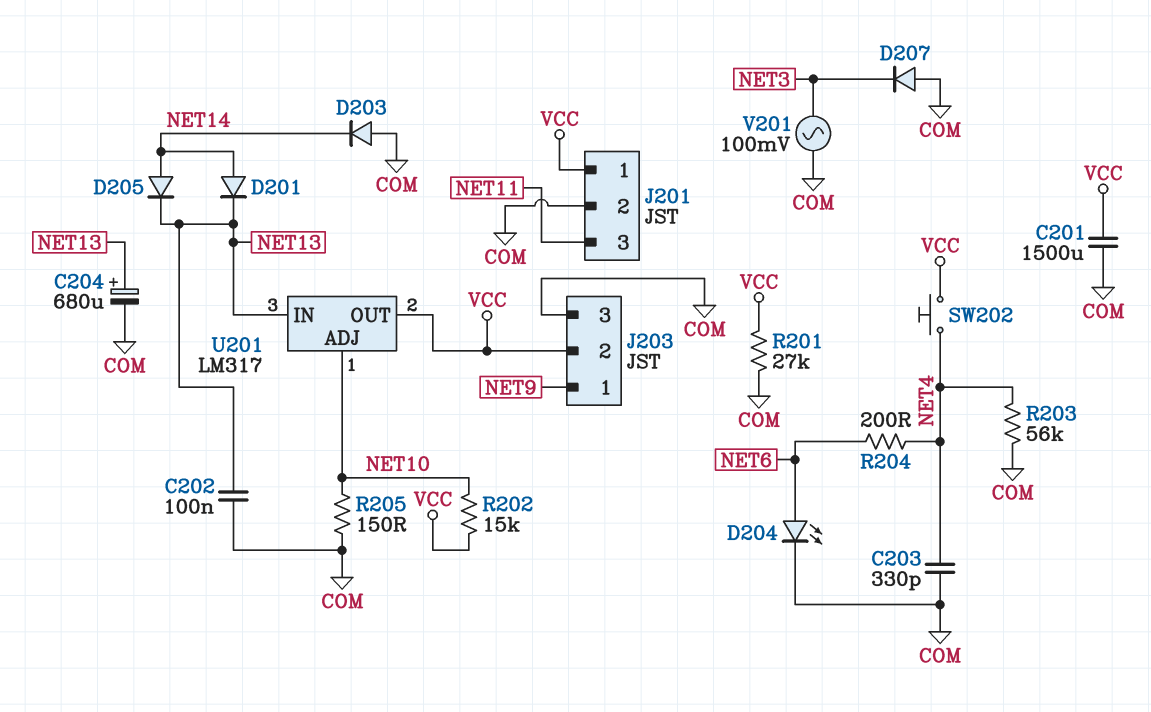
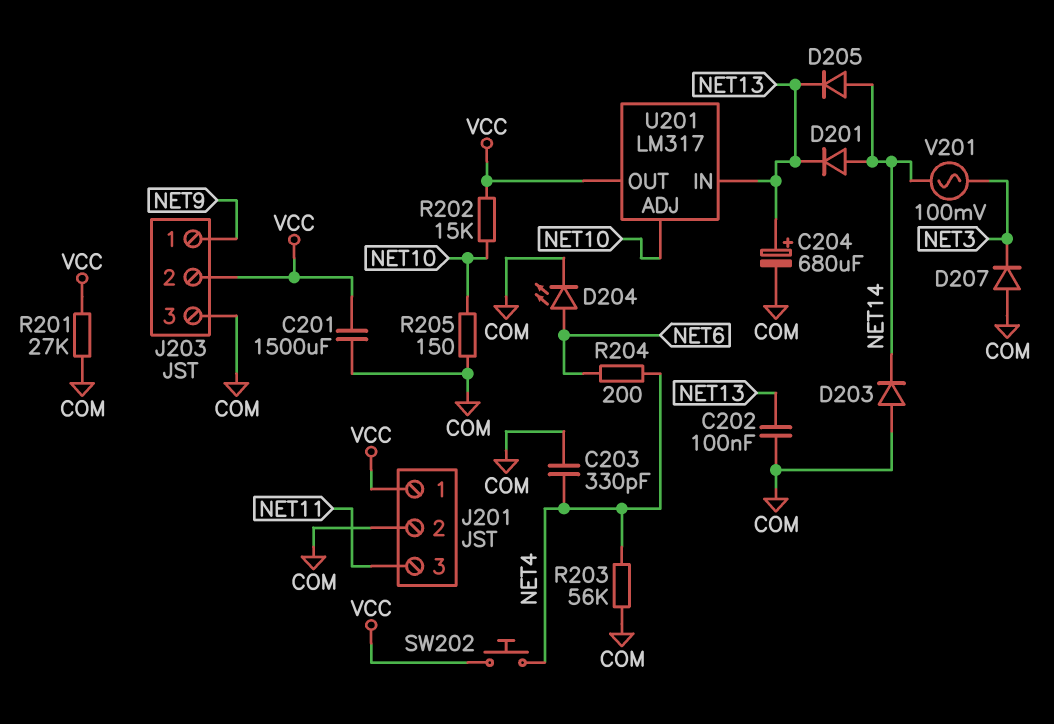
V201: AC 100mV (COM, NET3) -> AC 100mV (NET3, NET14)

